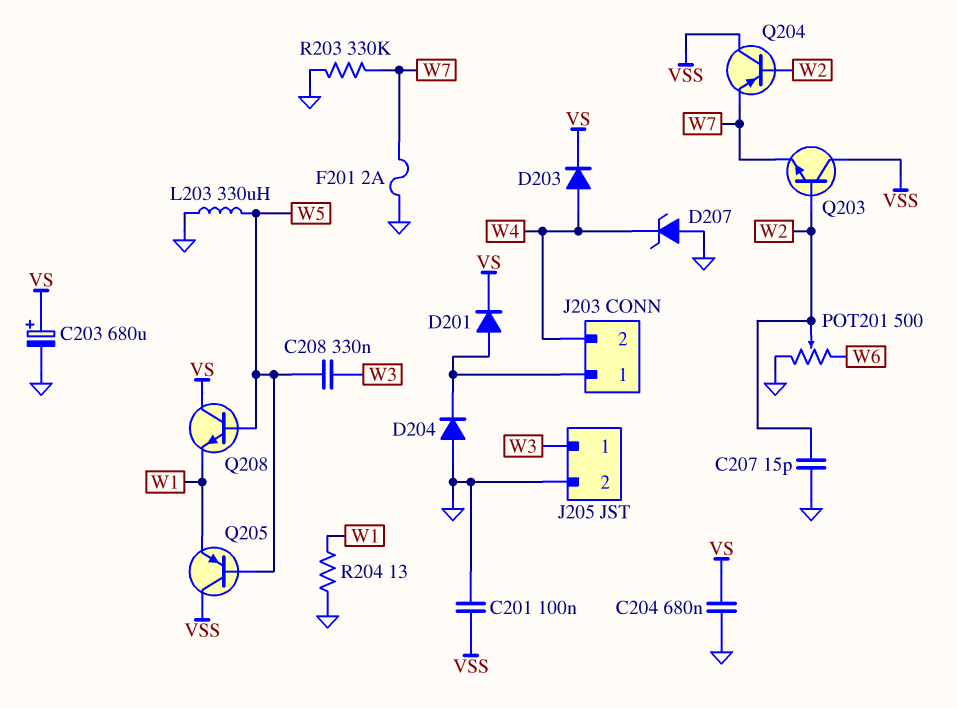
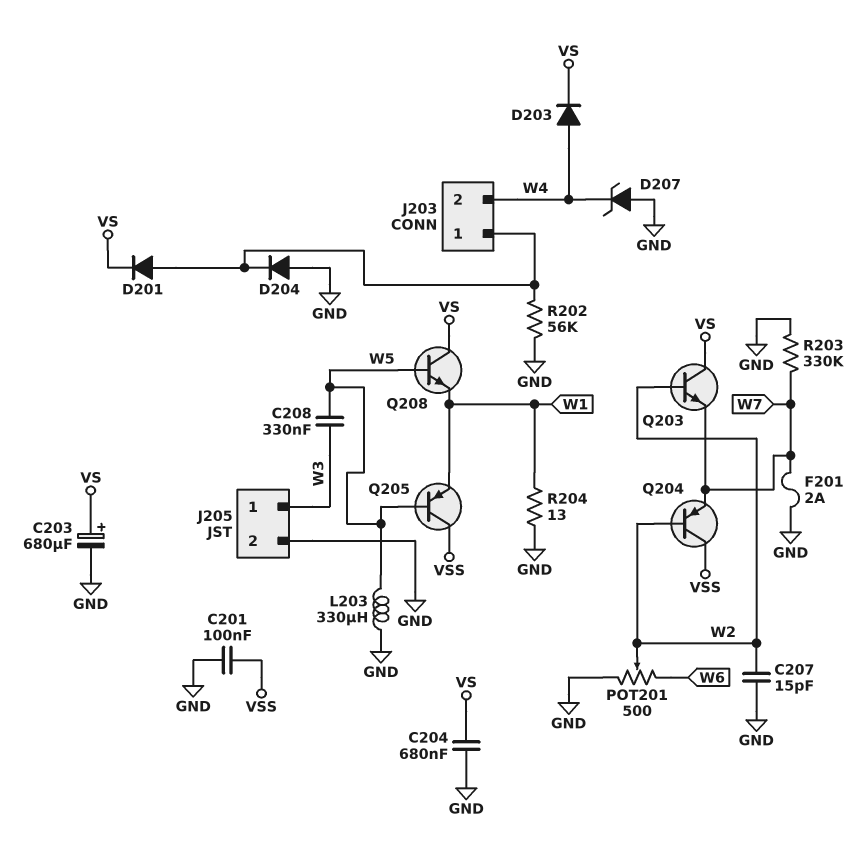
Q203: NPN (B W2, C VSS, E W7) -> NPN (B W2, C VS, E W7)
R202: none -> 56k (GND, J203/1)

